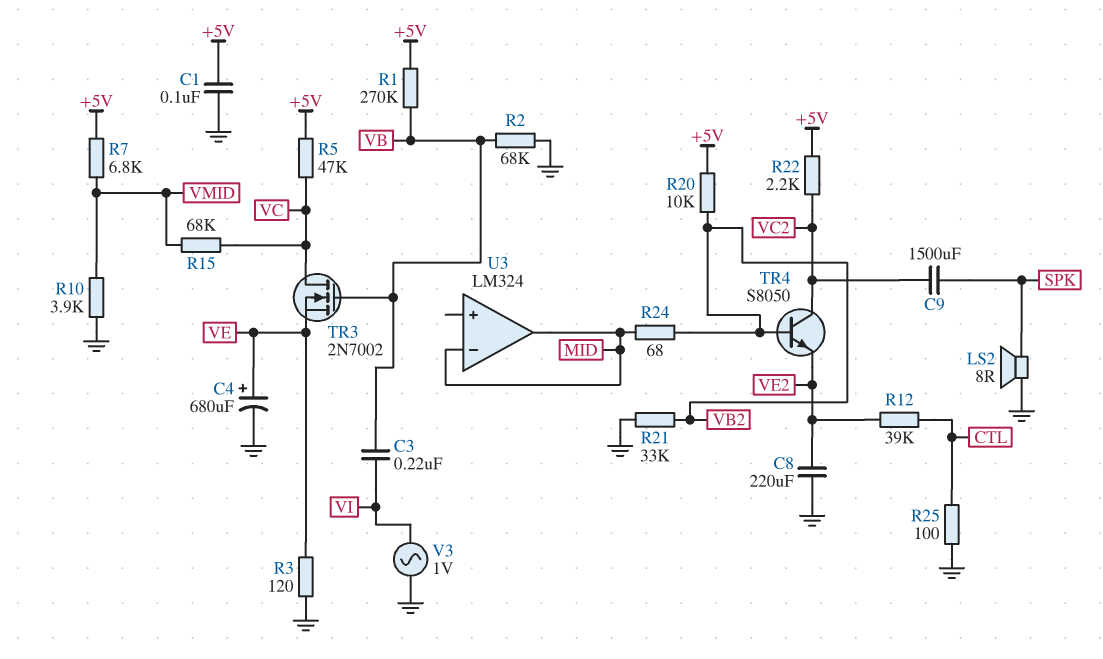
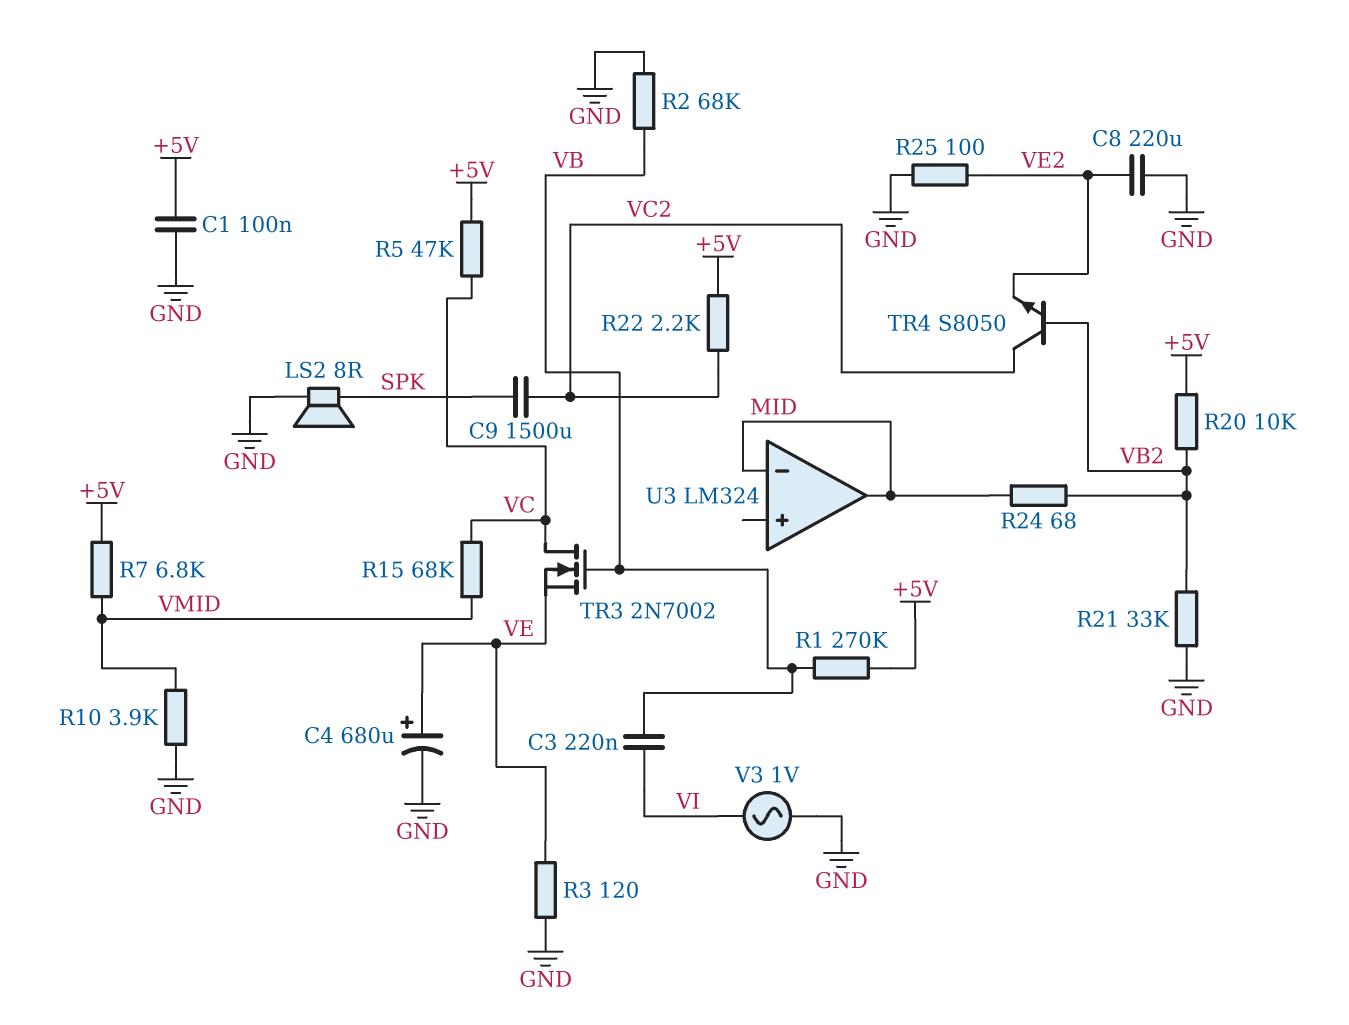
R12: 39k (CTL, VE2) -> none
R25: 100 (CTL, GND) -> 100 (GND, VE2)

